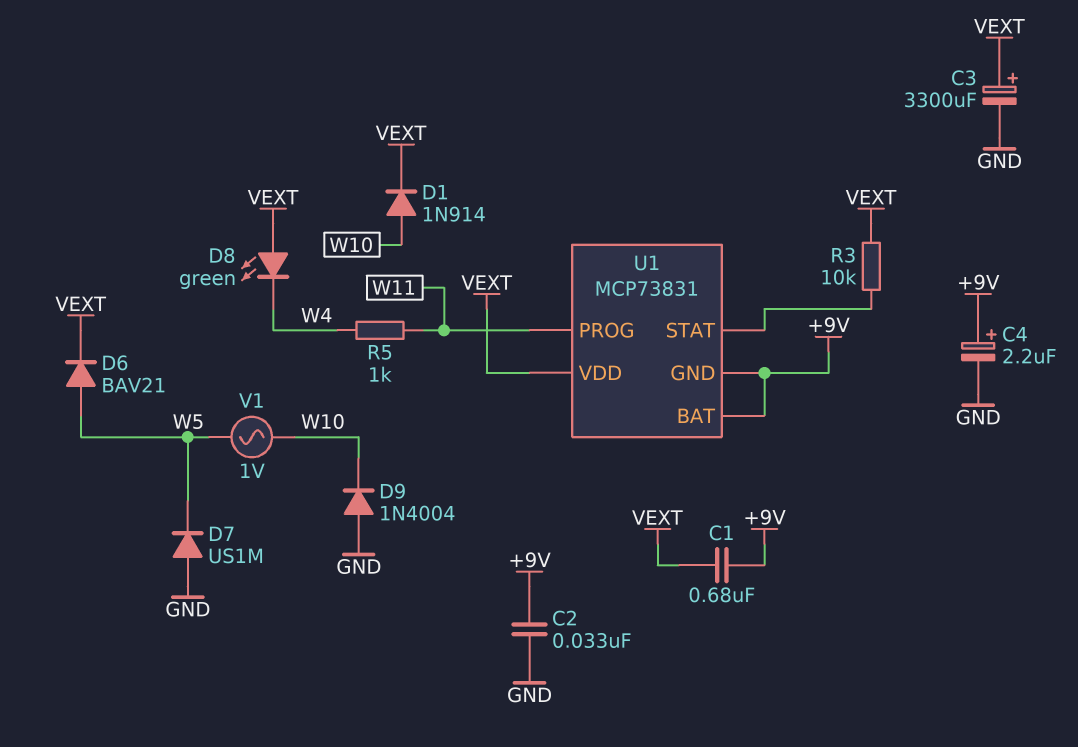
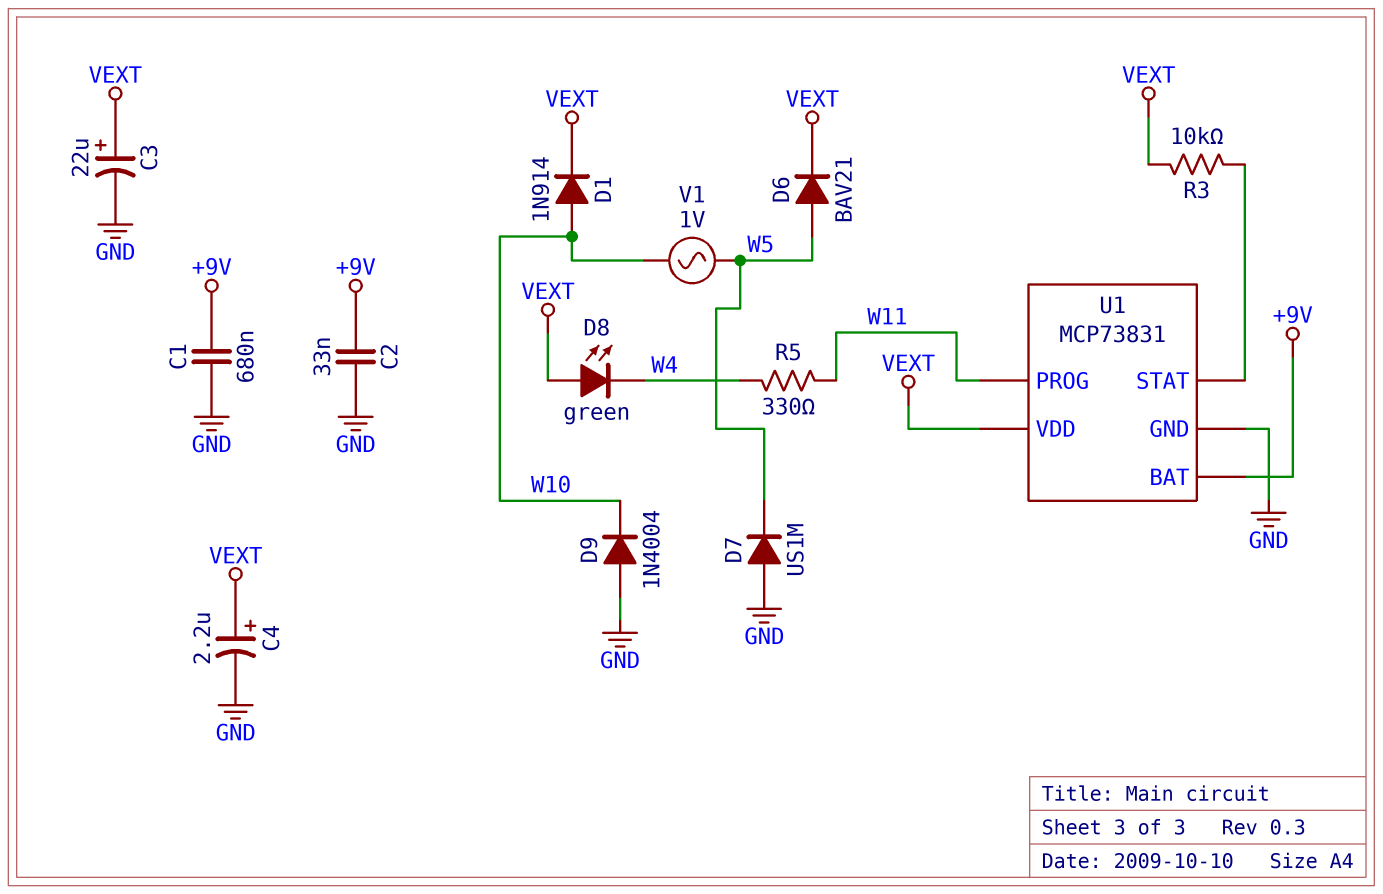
C1: 680nF (+9V, VEXT) -> 680nF (+9V, GND)
C3: 3300uF (plus VEXT, minus GND) -> 22uF (plus VEXT, minus GND)
C4: 2.2uF (plus +9V, minus GND) -> 2.2uF (plus VEXT, minus GND)
R5: 1k (W4, W11) -> 330 (W4, W11)
U1 pin GND: +9V -> GND

